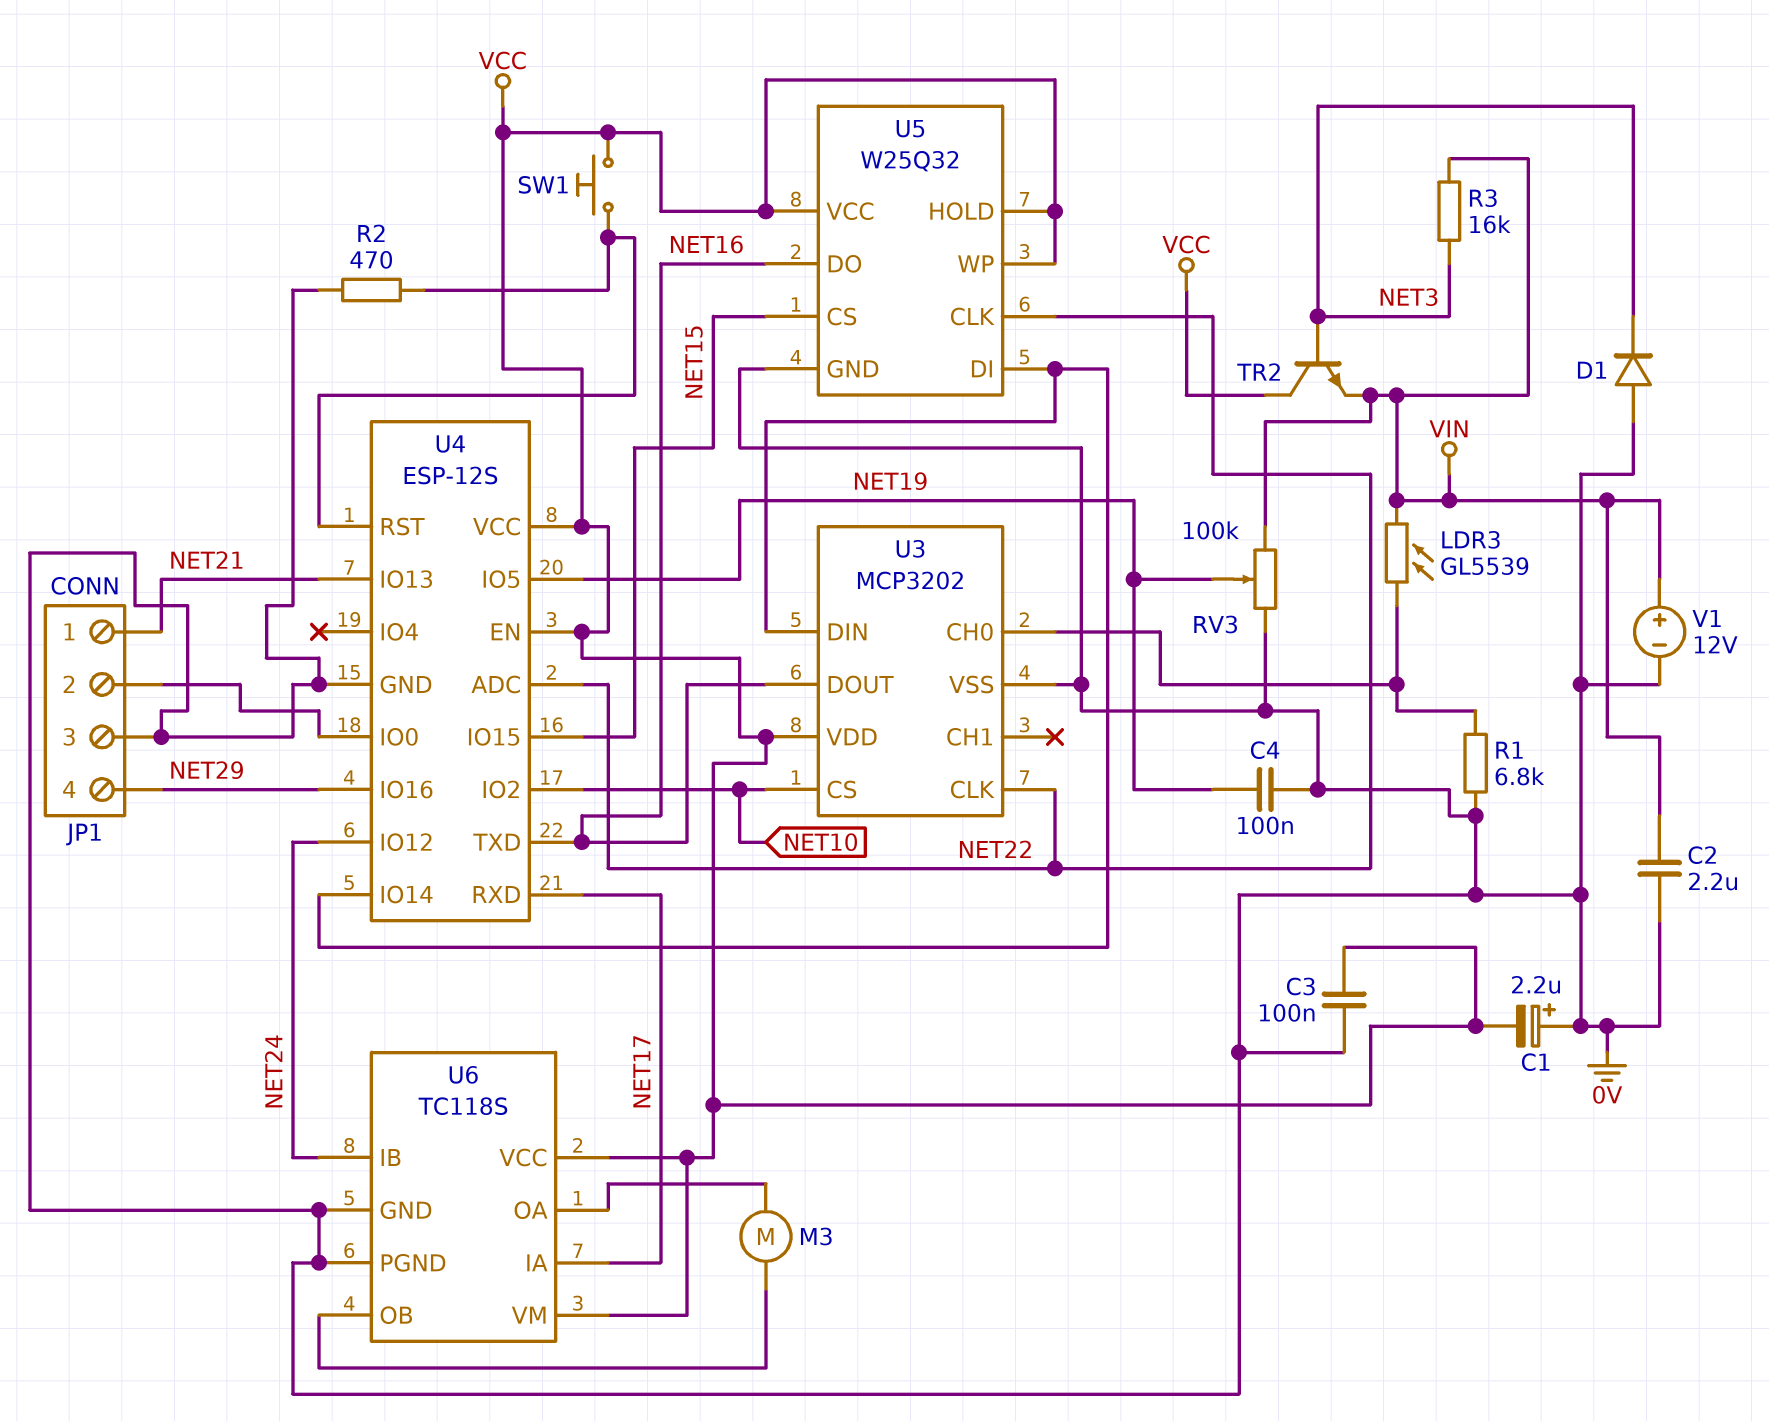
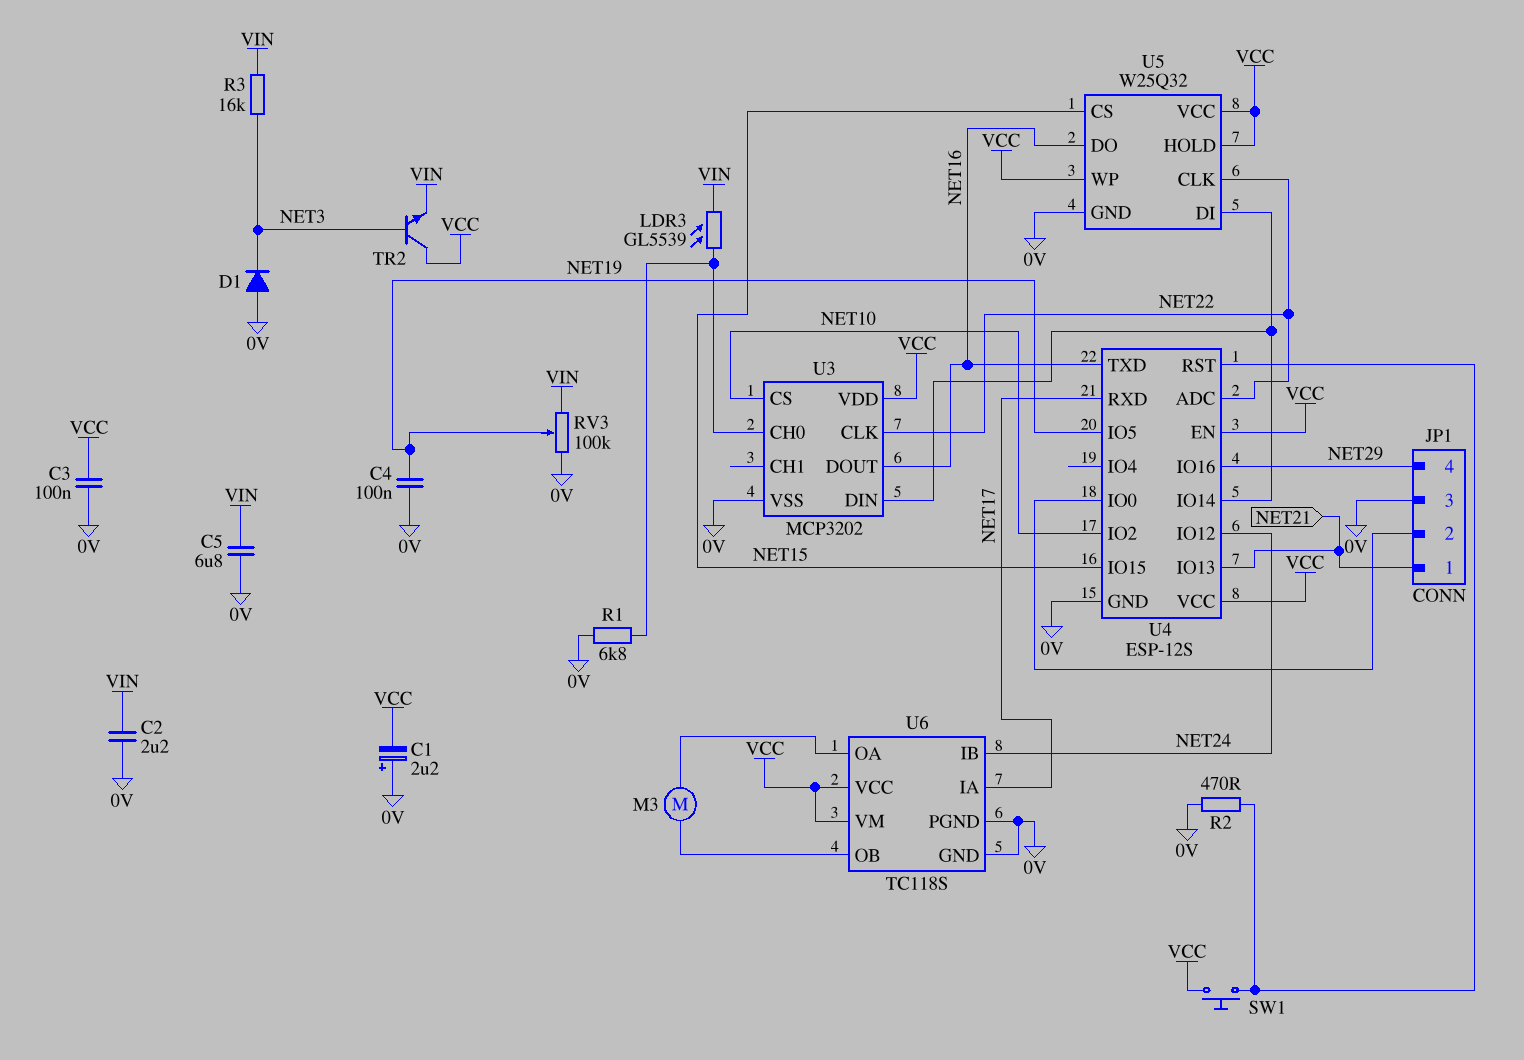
C5: none -> 6.8uF (0V, VIN)
V1: 12V (plus VIN, minus 0V) -> none

